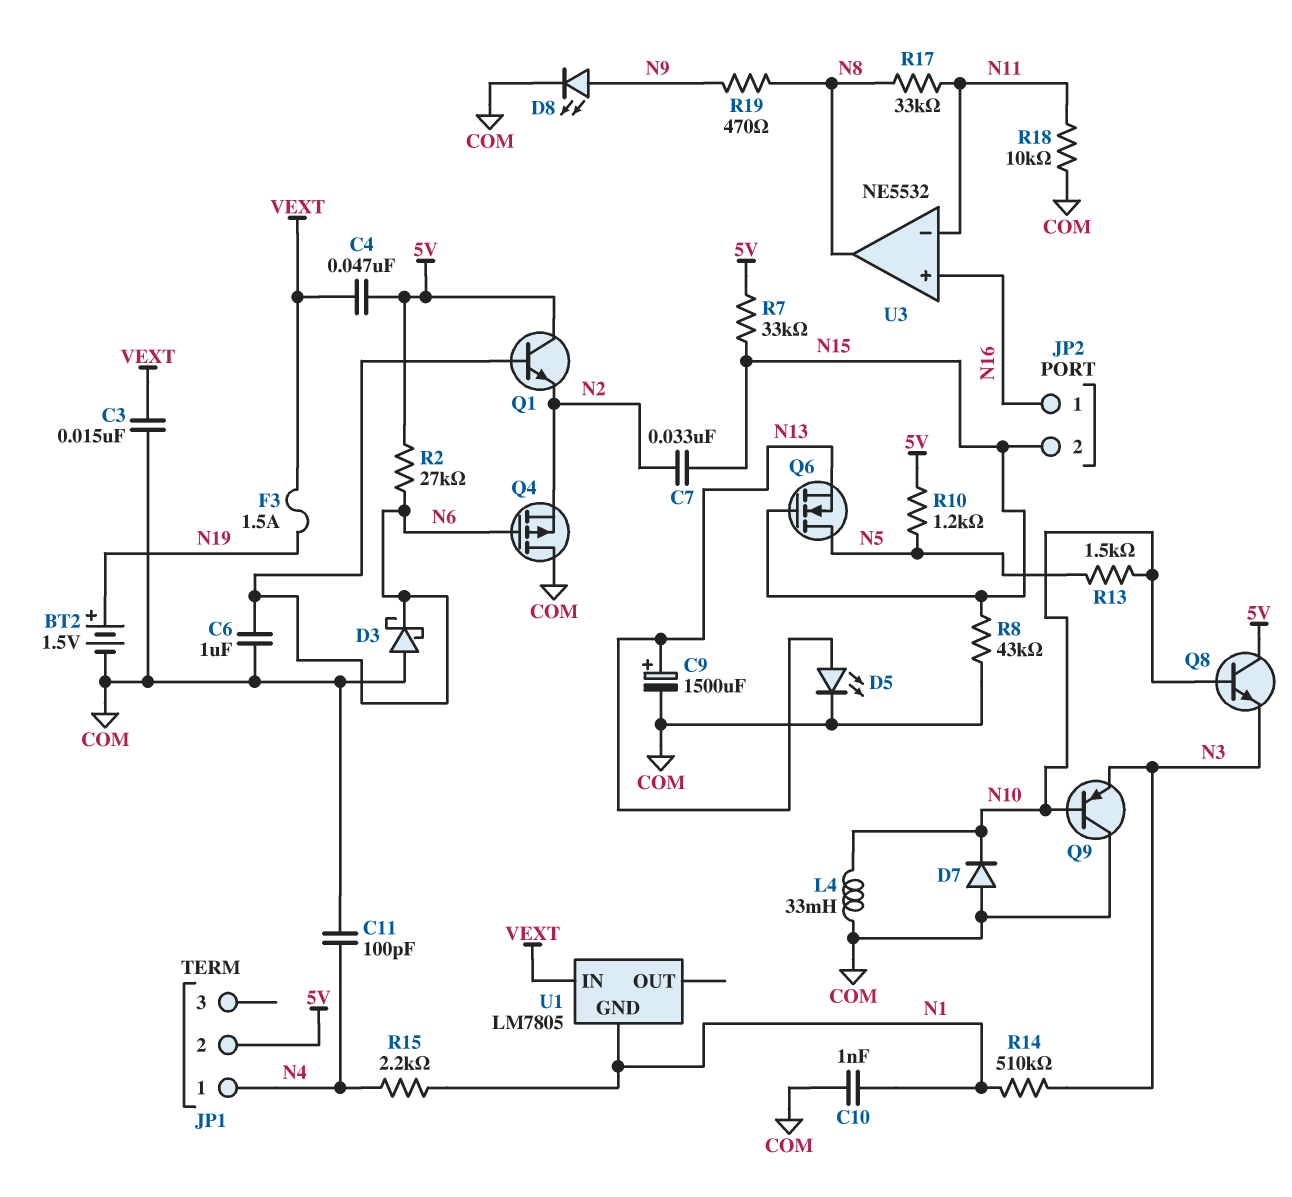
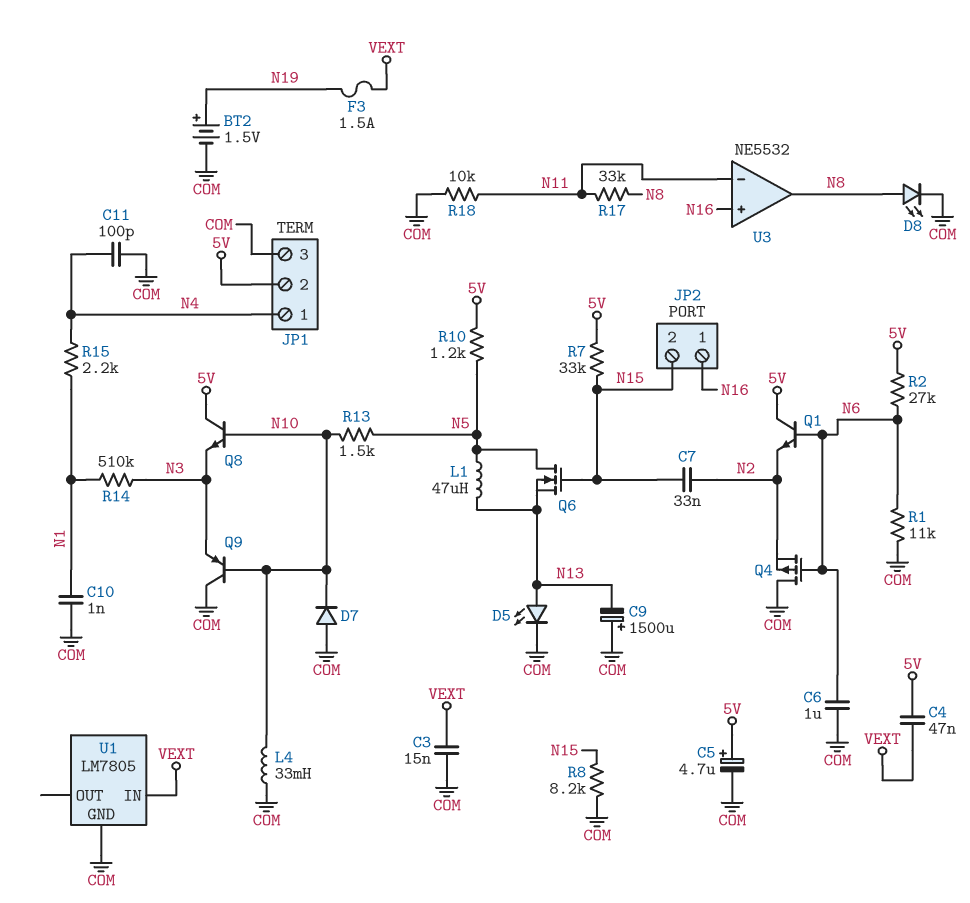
C5: none -> 4.7uF (plus 5V, minus COM)
C9: 1500uF (plus N13, minus COM) -> 1500uF (plus COM, minus N13)
D3: schottky (A COM, K N6) -> none
D8: LED (A N9, K COM) -> LED (A N8, K COM)
JP1 pin 3: none -> COM
L1: none -> 47uH (N5, N13)
R1: none -> 11k (COM, N6)
R8: 43k (COM, N15) -> 8.2k (COM, N15)
R19: 470 (N8, N9) -> none
U1 pin GND: N1 -> COM

